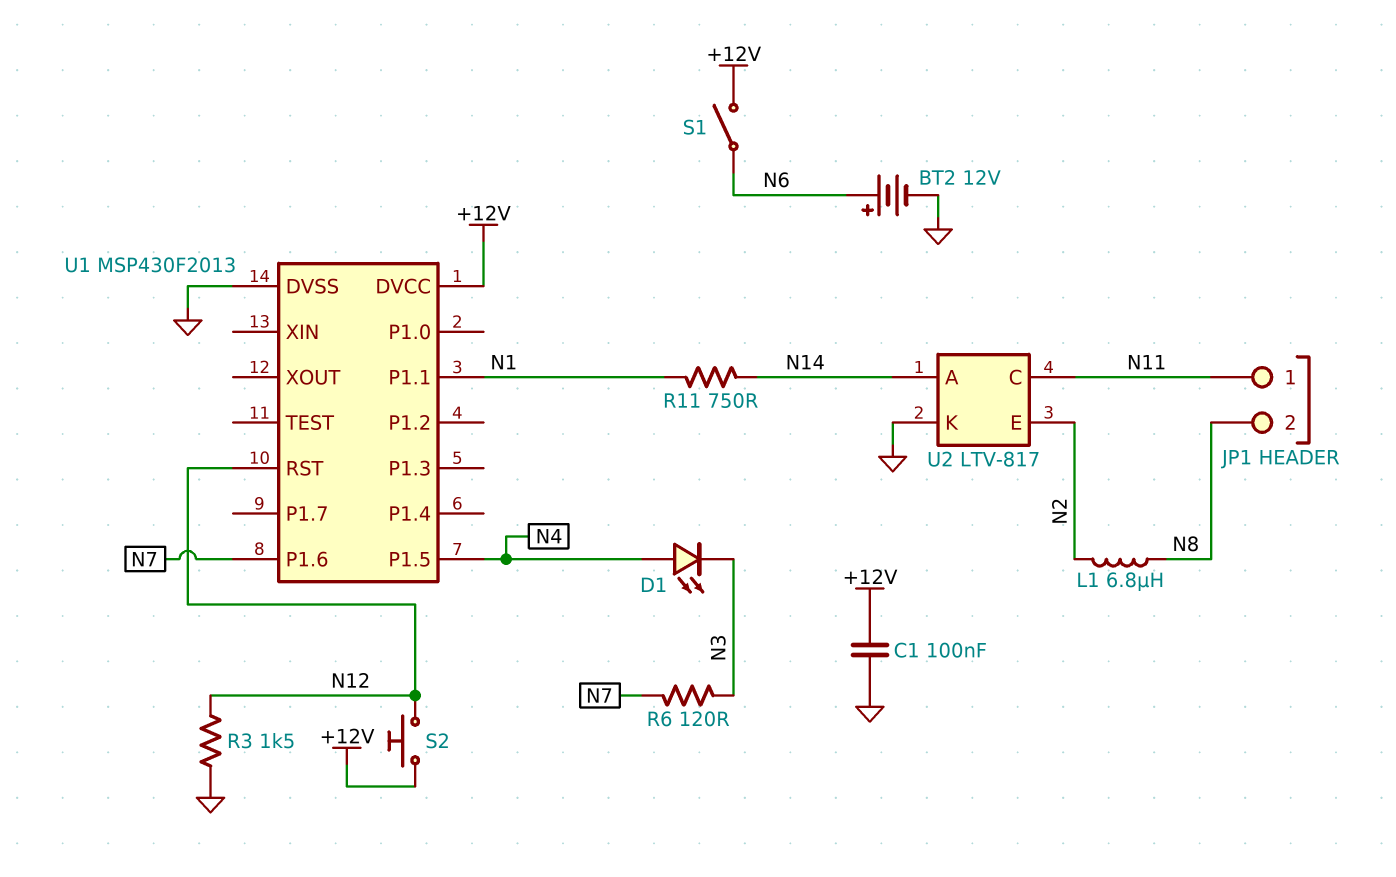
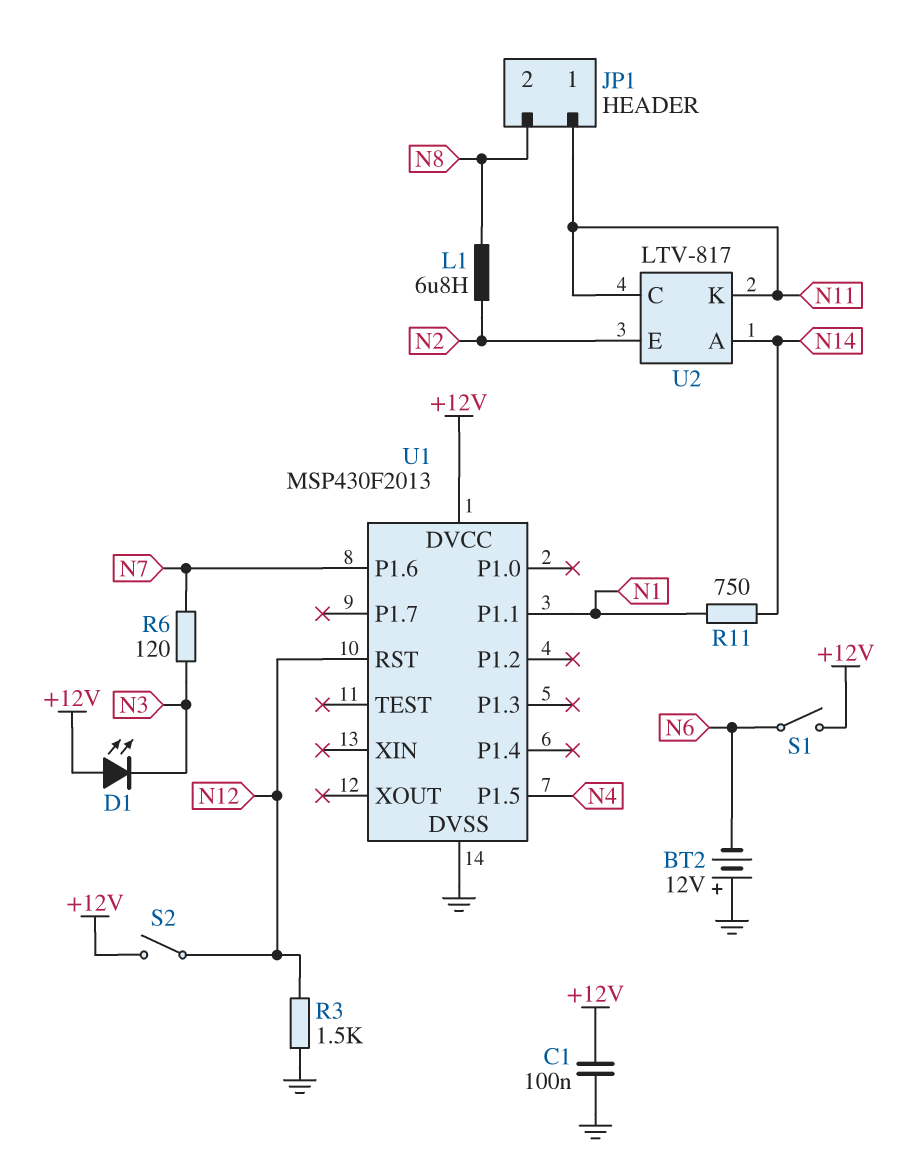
BT2: 12V (plus N6, minus GND) -> 12V (plus GND, minus N6)
D1: LED (A N4, K N3) -> LED (A +12V, K N3)
S2: button (+12V, N12) -> switch (+12V, N12)
U2 pin K: GND -> N11

